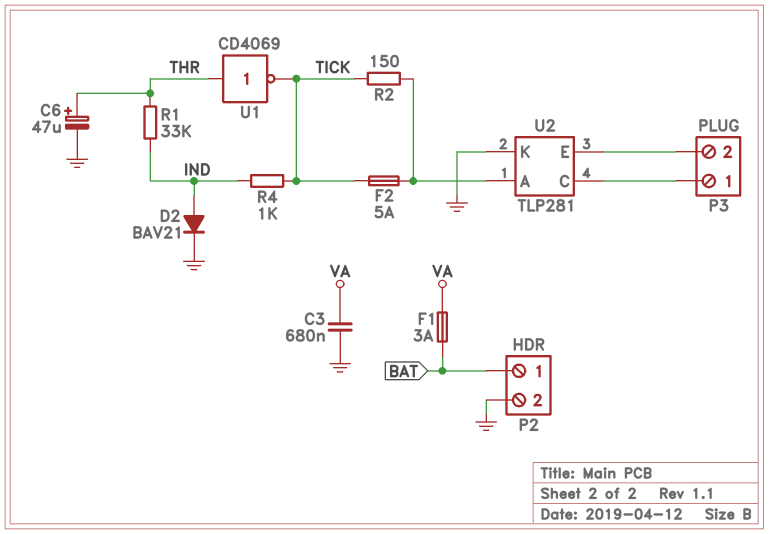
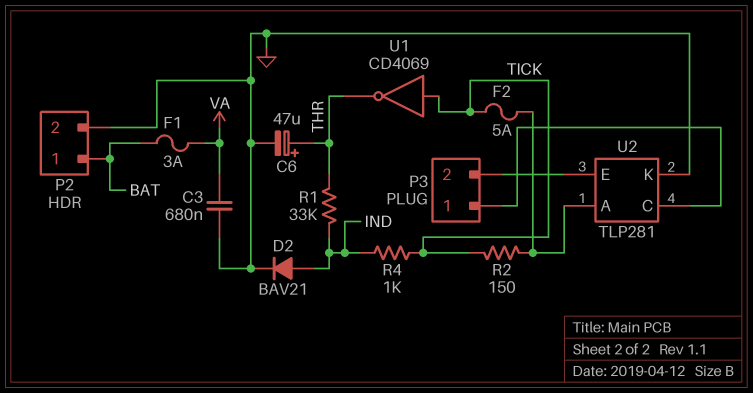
U1: NOT CD4069 (in THR, out TICK) -> NOT CD4069 (in TICK, out THR)

